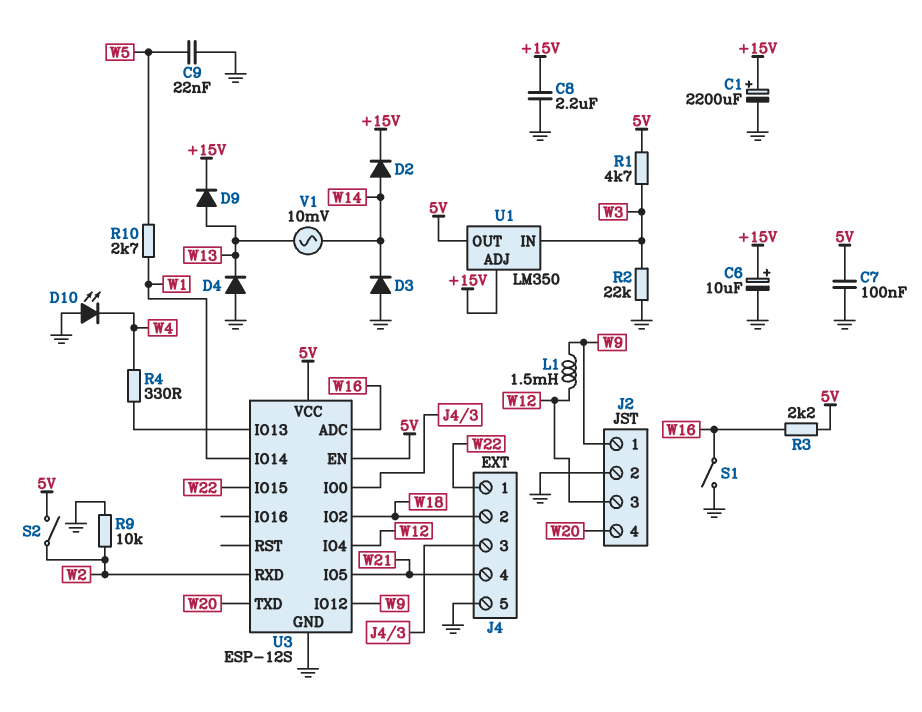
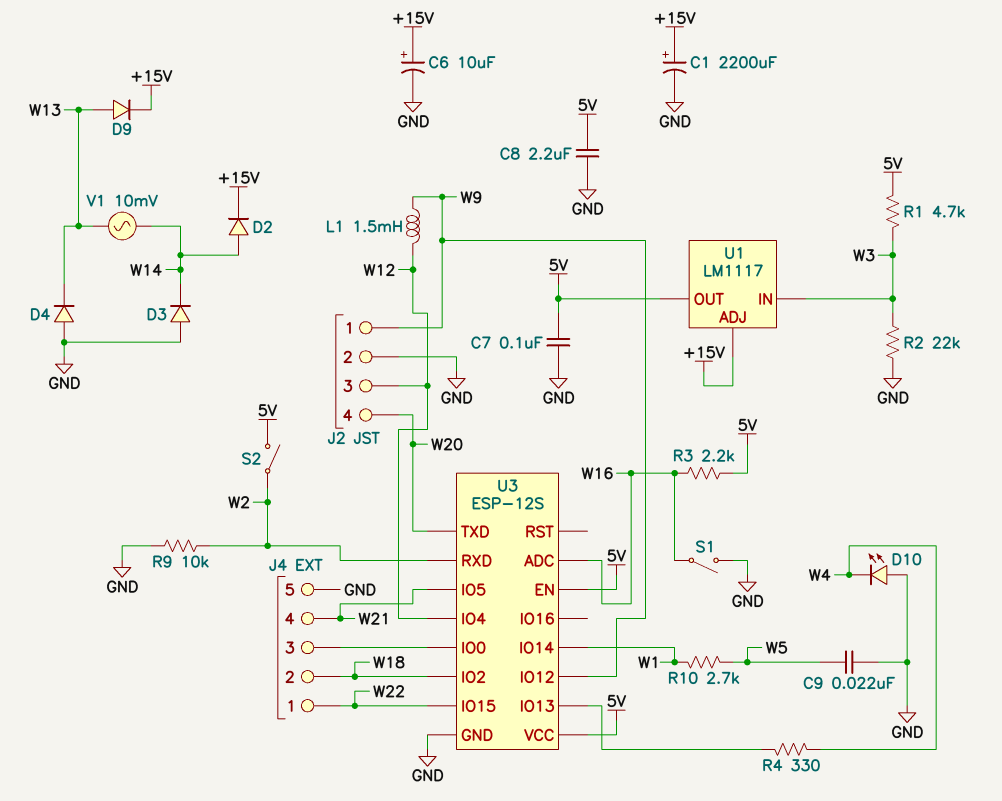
C8: 2.2uF (+15V, GND) -> 2.2uF (5V, GND)
U1: LM350 -> LM1117

